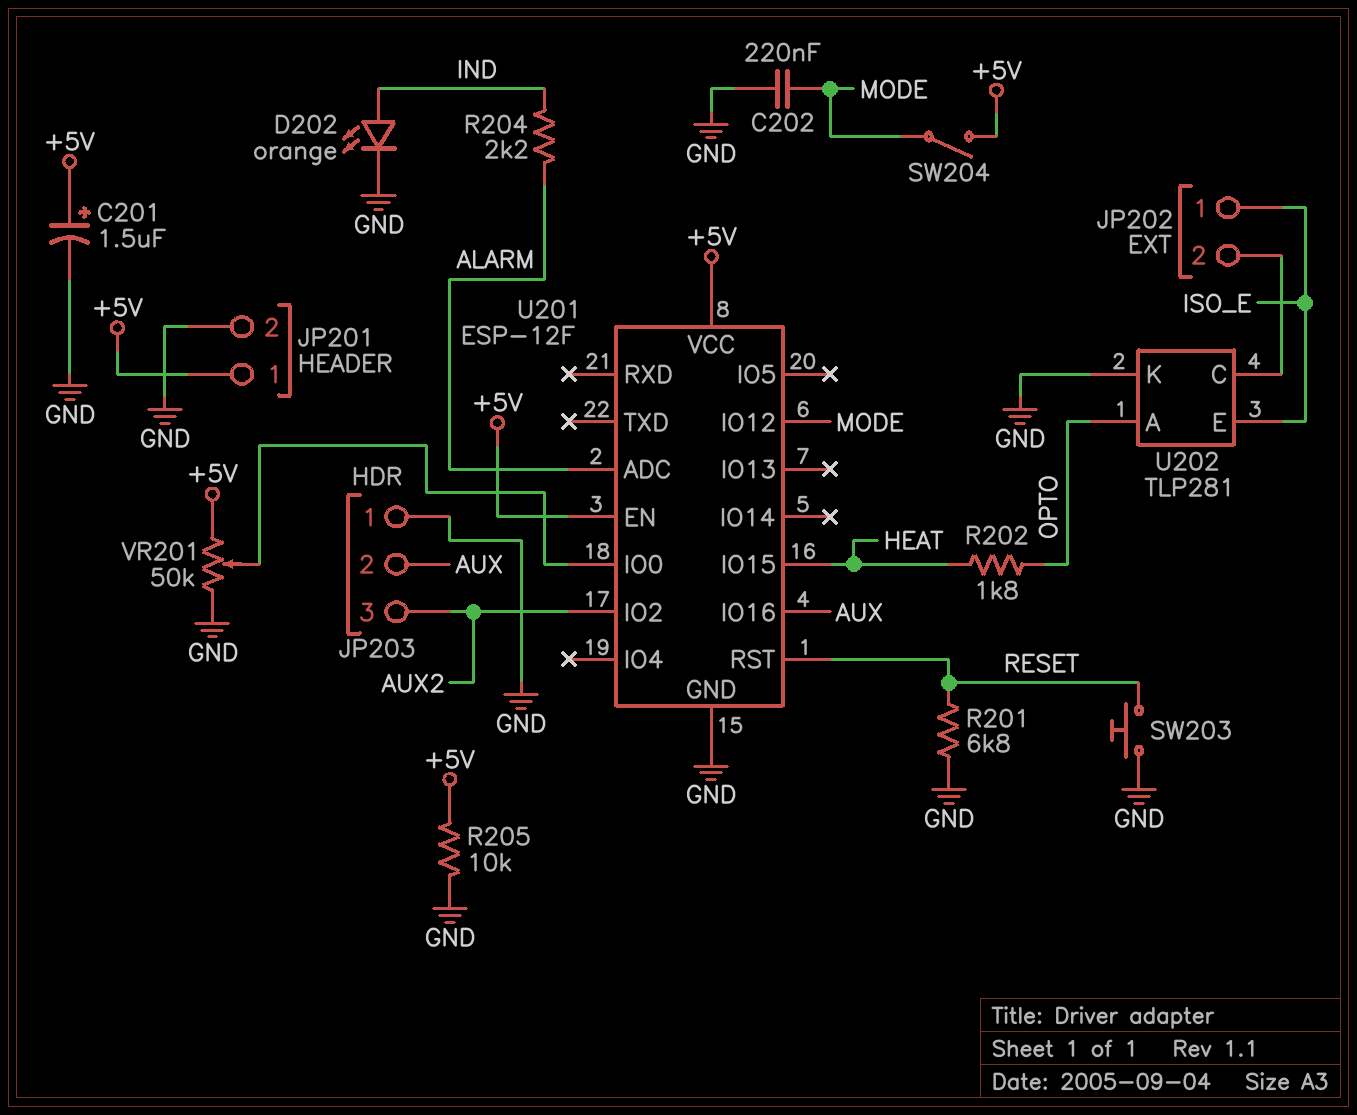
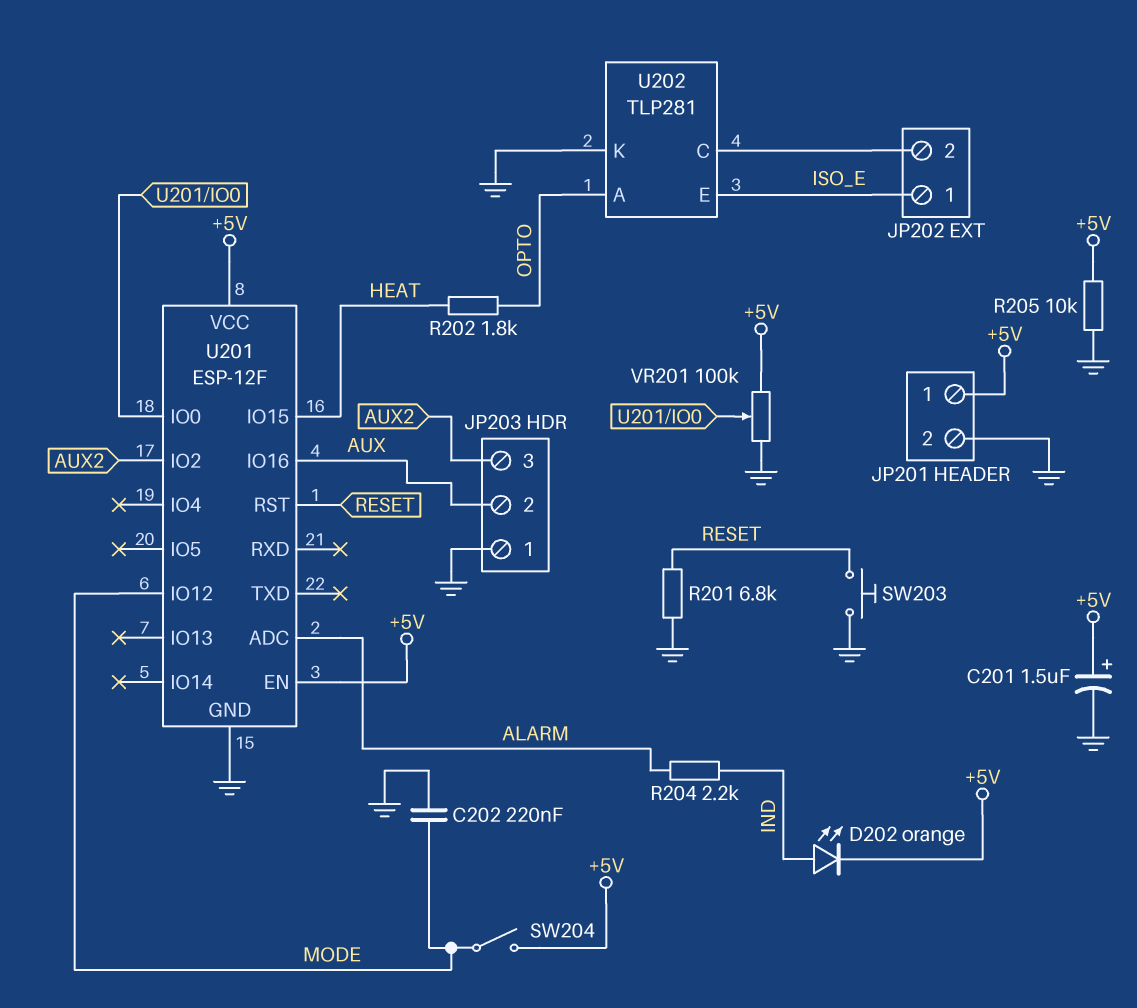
D202: LED orange (A IND, K GND) -> LED orange (A IND, K +5V)
VR201: 50k (+5V, GND, wiper U201/IO0) -> 100k (+5V, GND, wiper U201/IO0)

